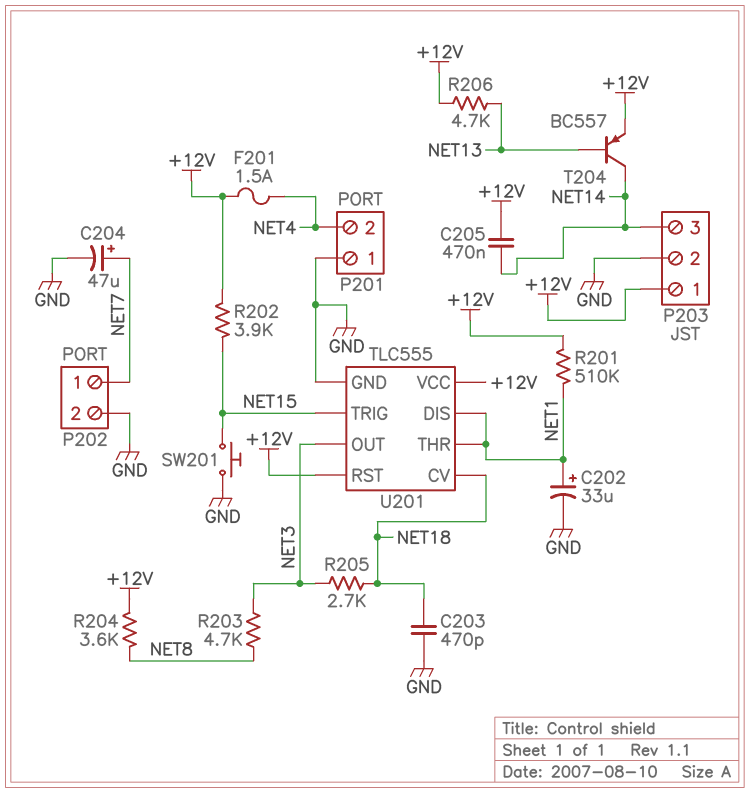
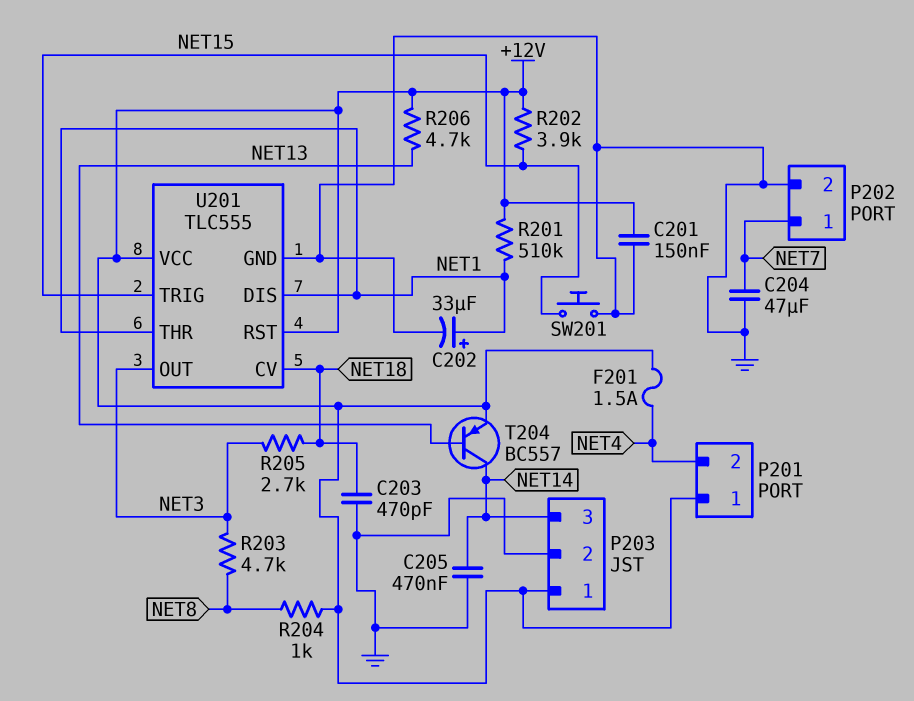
C201: none -> 150nF (+12V, GND)
C204: 47uF (plus NET7, minus GND) -> 47uF (GND, NET7)
C205: 470nF (+12V, NET14) -> 470nF (GND, NET14)
P201 pin 1: GND -> +12V
R204: 3.6k (+12V, NET8) -> 1k (+12V, NET8)

